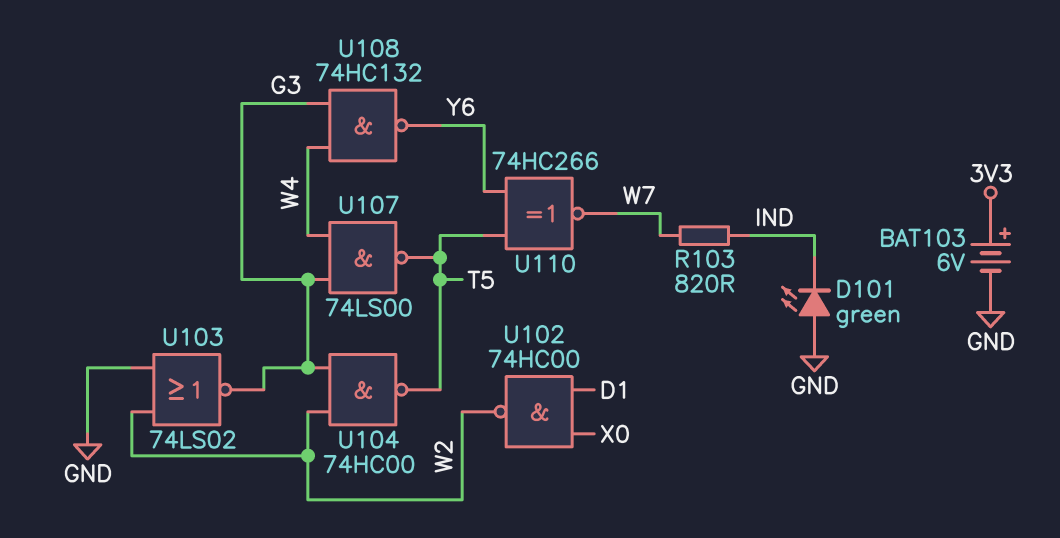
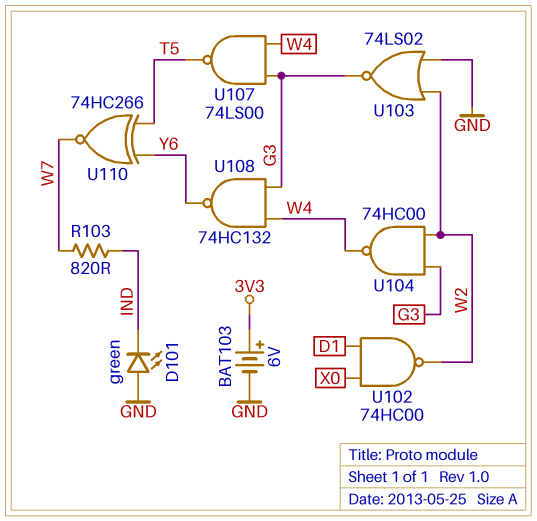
U104: NAND 74HC00 (in G3, in W2, out T5) -> NAND 74HC00 (in G3, in W2, out W4)

